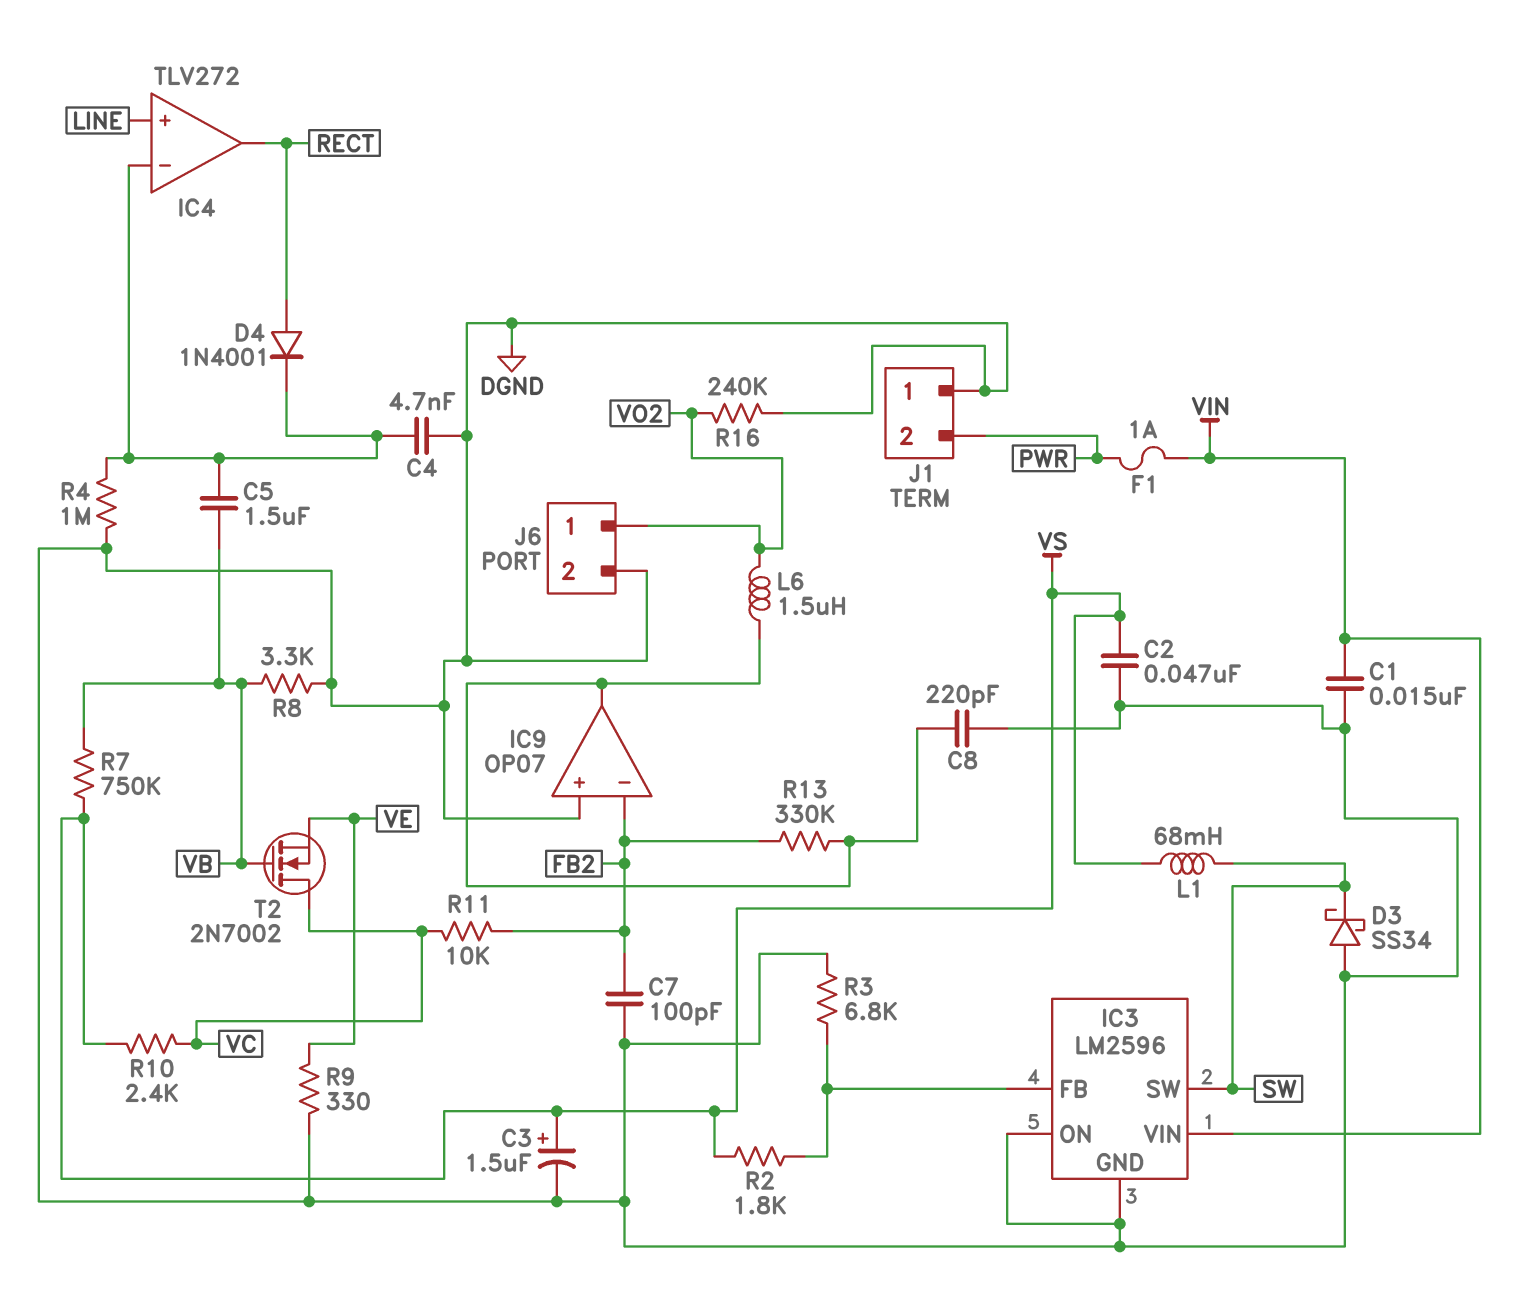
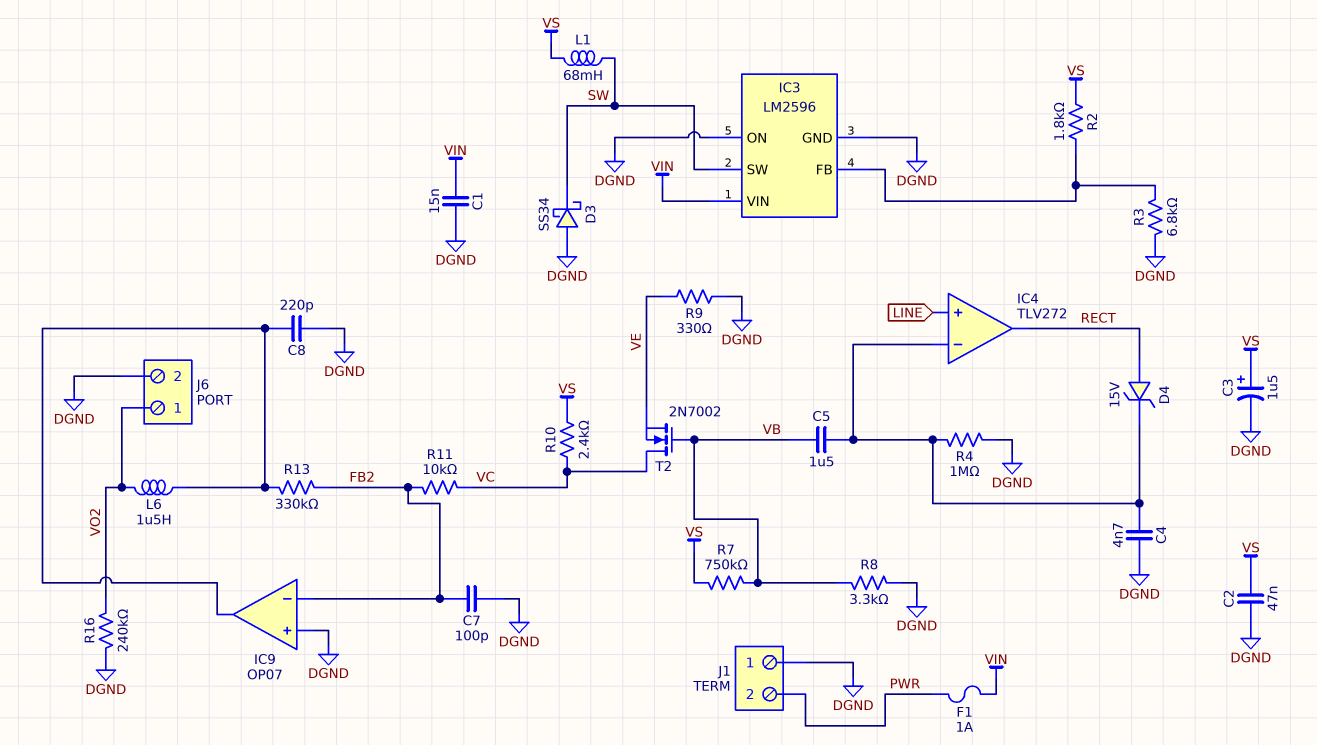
D4: diode 1N4001 (A RECT, K IC4/in-) -> zener 15V (A RECT, K IC4/in-)

